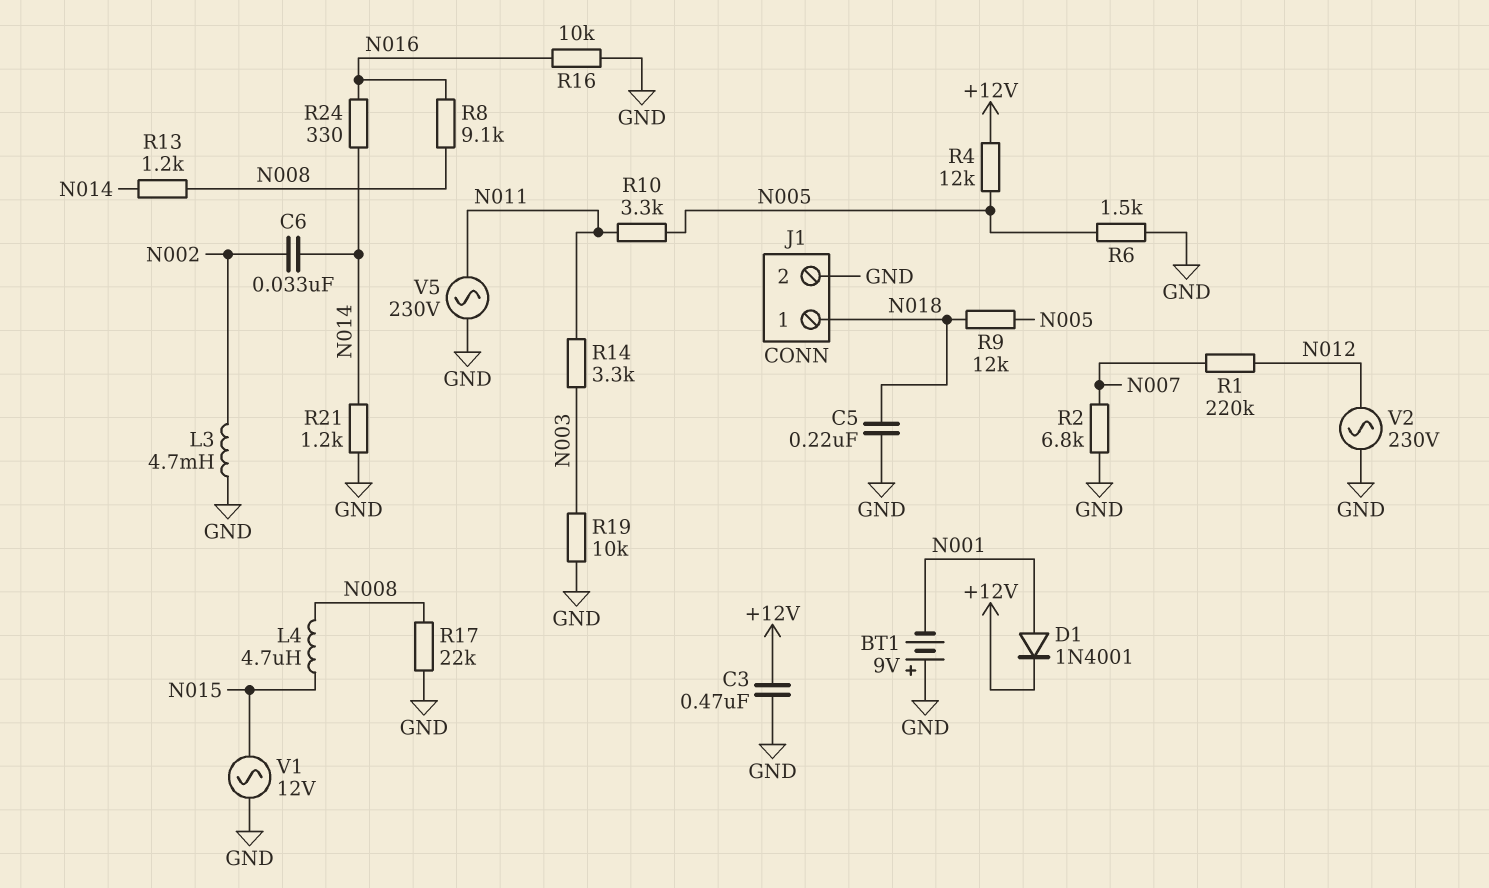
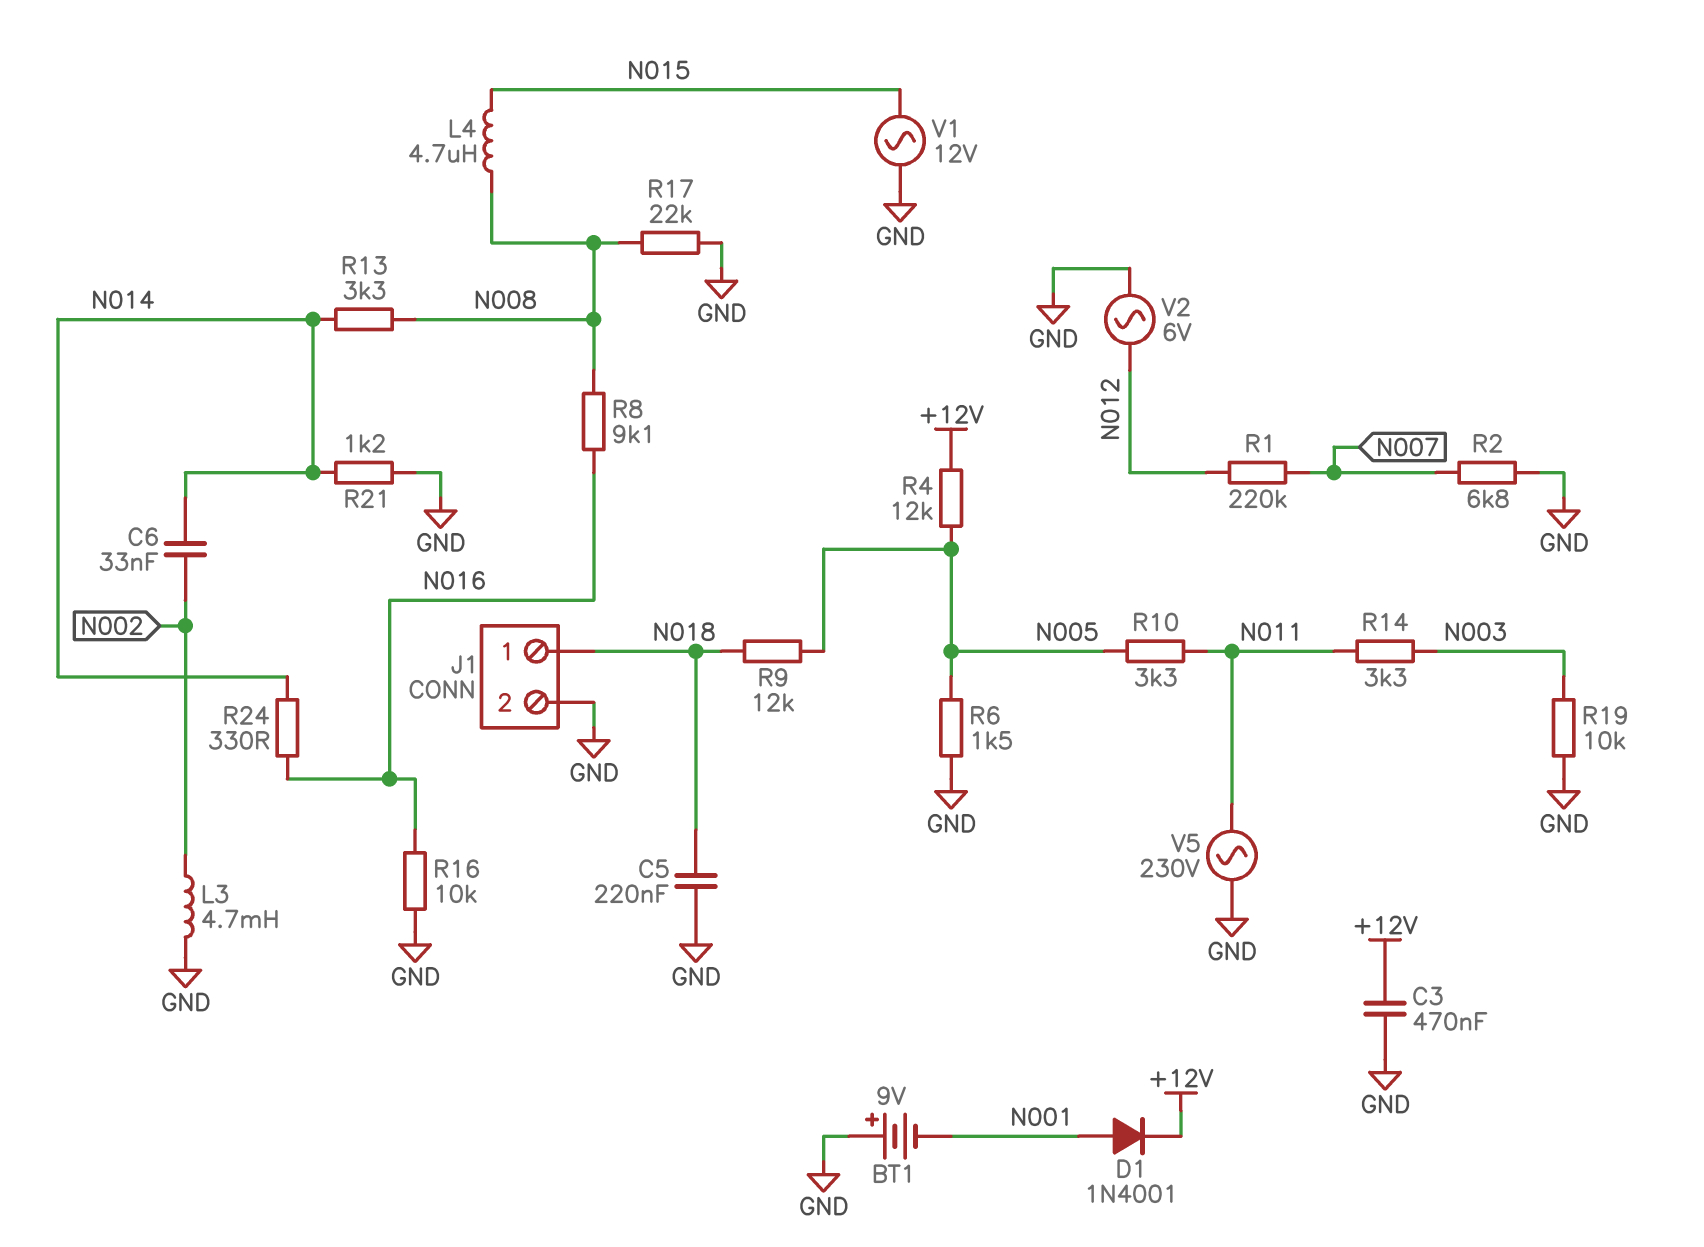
R13: 1.2k (N008, N014) -> 3.3k (N008, N014)
V2: AC 230V (GND, N012) -> AC 6V (GND, N012)

